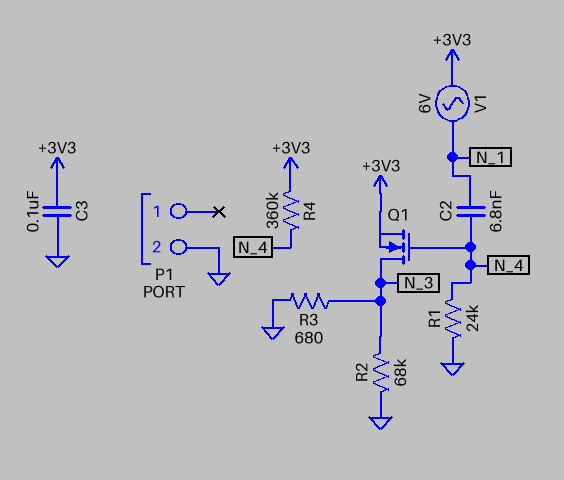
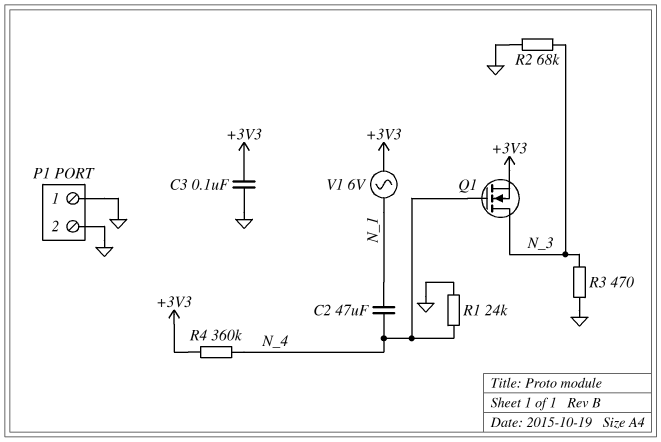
C2: 6.8nF (N_1, N_4) -> 47uF (N_1, N_4)
P1 pin 1: none -> GND
R3: 680 (GND, N_3) -> 470 (GND, N_3)

